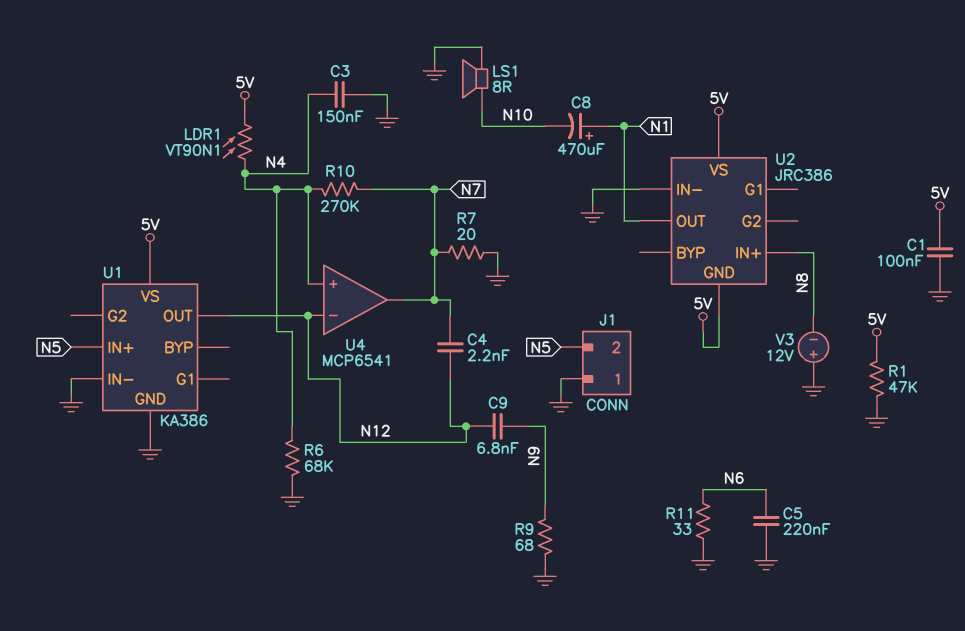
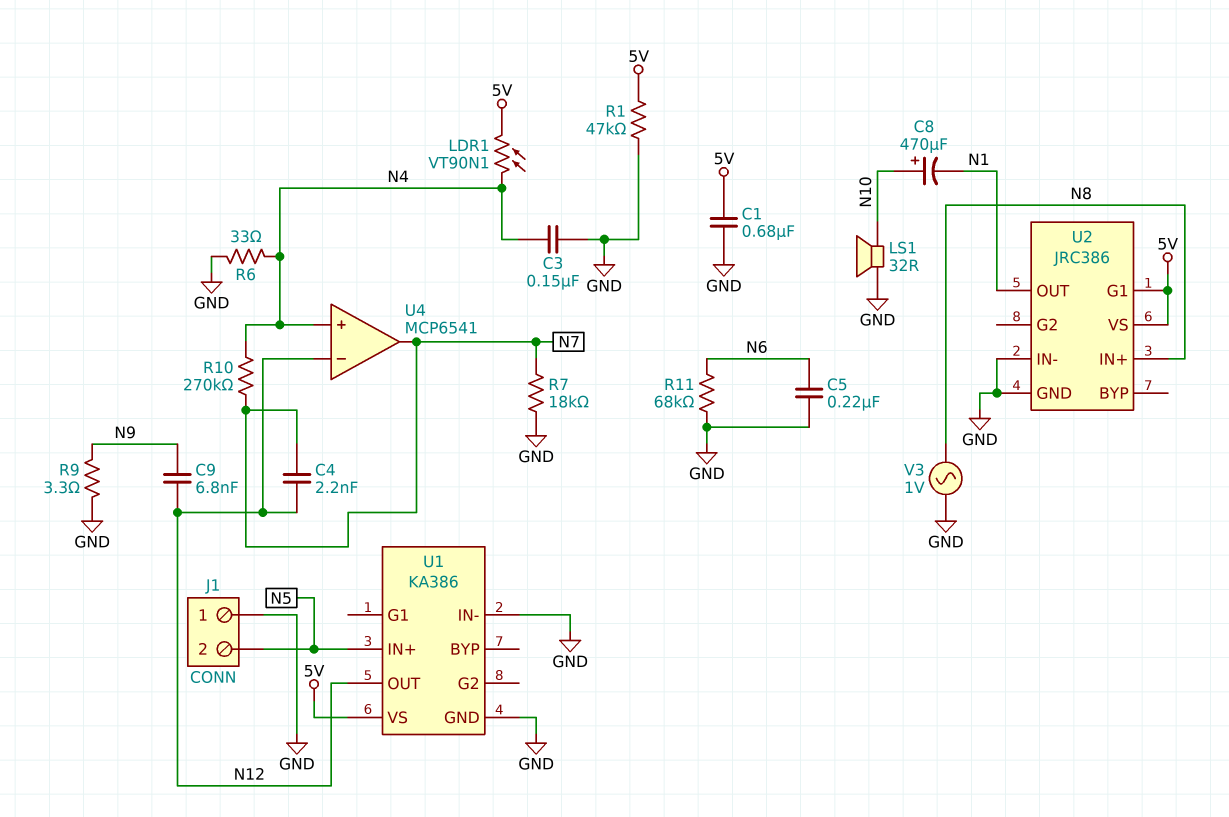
C1: 100nF (5V, GND) -> 680nF (5V, GND)
C8: 470uF (plus N1, minus N10) -> 470uF (plus N10, minus N1)
LS1: speaker 8R (GND, N10) -> speaker 32R (GND, N10)
R6: 68k (GND, N4) -> 33 (GND, N4)
R7: 20 (GND, N7) -> 18k (GND, N7)
R9: 68 (GND, N9) -> 3.3 (GND, N9)
R11: 33 (GND, N6) -> 68k (GND, N6)
U2 pin G1: none -> 5V
U2 pin GND: 5V -> GND
V3: 12V (plus GND, minus N8) -> AC 1V (GND, N8)

